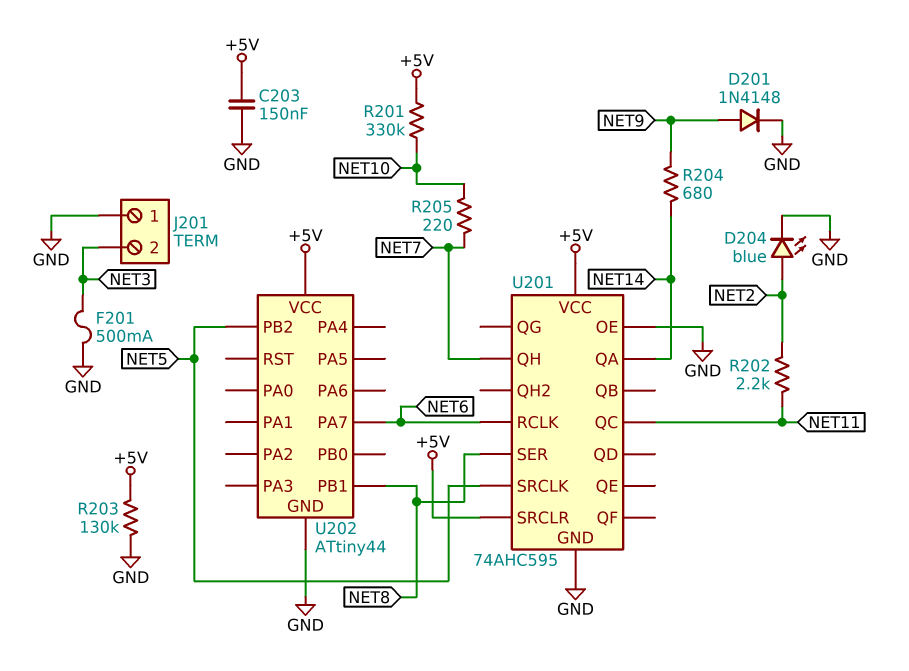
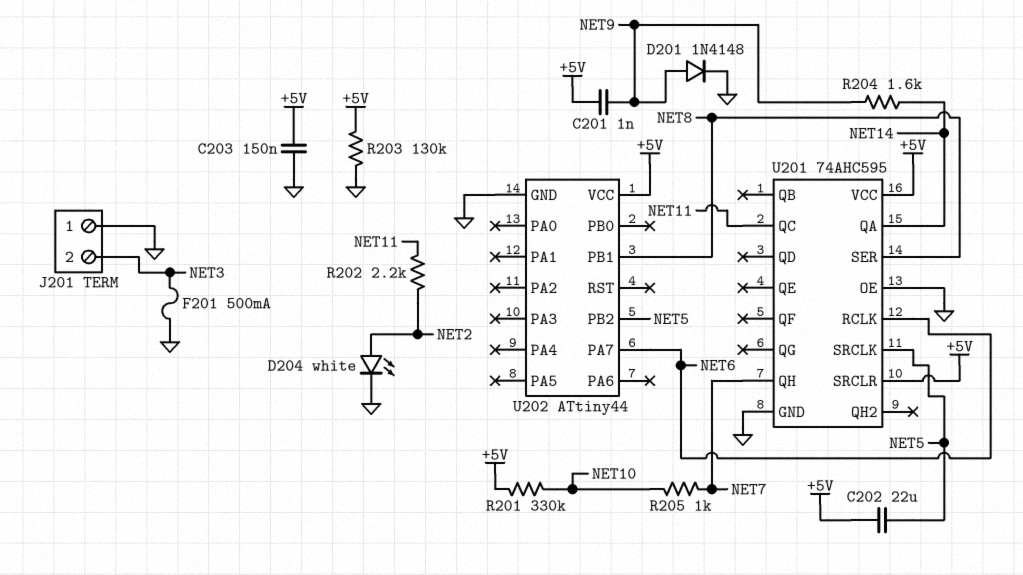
C201: none -> 1nF (+5V, NET9)
C202: none -> 22uF (+5V, NET5)
D204: LED blue (A NET2, K GND) -> LED white (A NET2, K GND)
R204: 680 (NET9, NET14) -> 1.6k (NET9, NET14)
R205: 220 (NET7, NET10) -> 1k (NET7, NET10)

